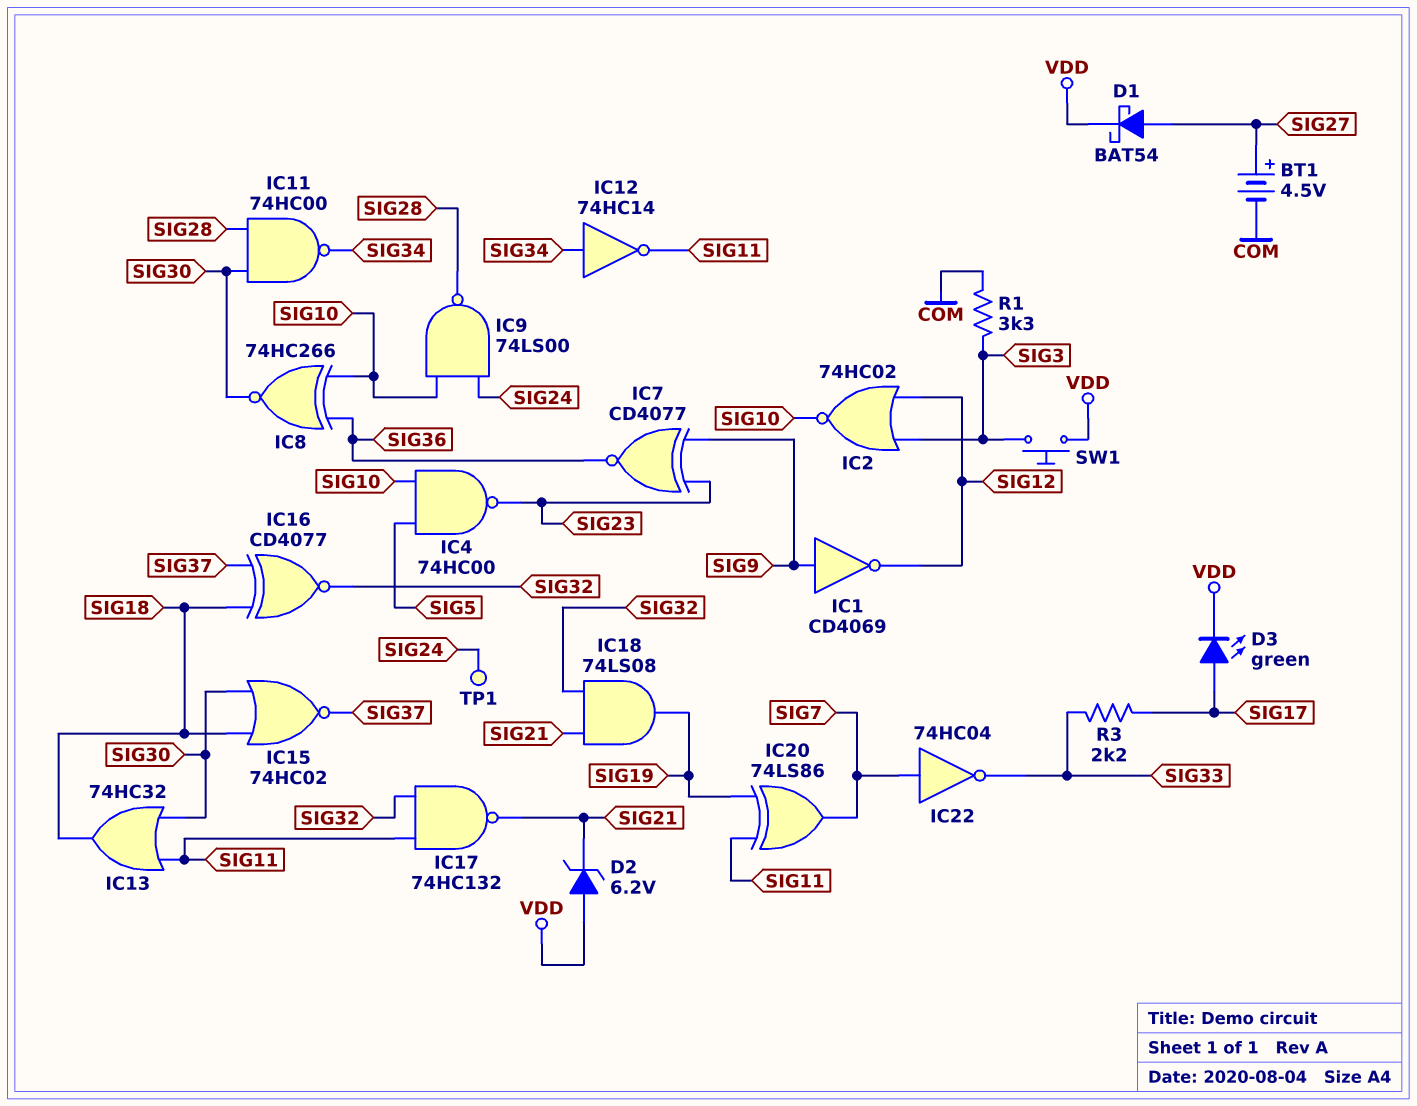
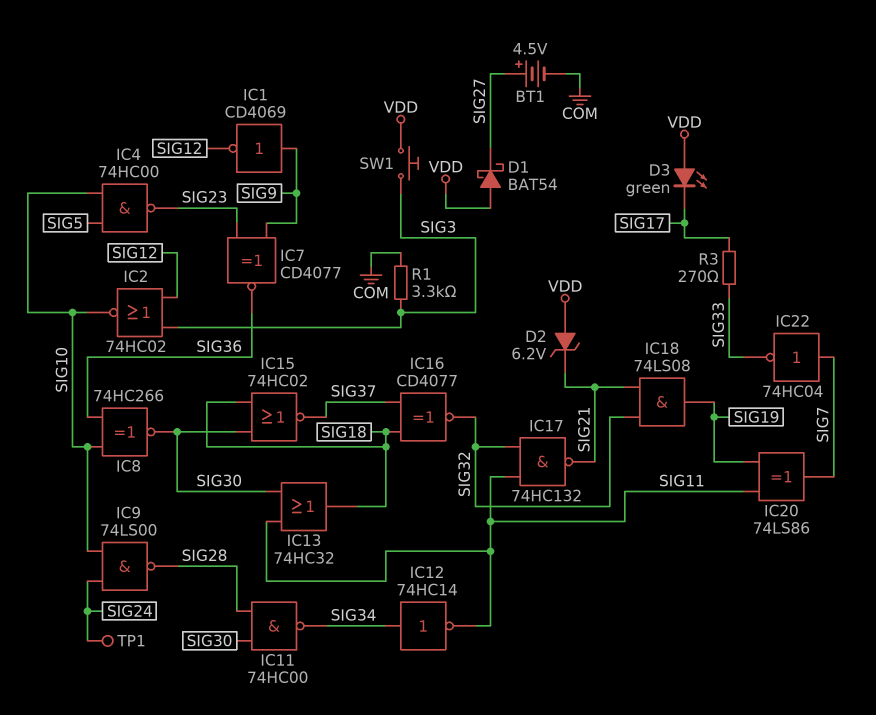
D1: schottky BAT54 (A SIG27, K VDD) -> schottky BAT54 (A VDD, K SIG27)
D3: LED green (A SIG17, K VDD) -> LED green (A VDD, K SIG17)
R3: 2.2k (SIG17, SIG33) -> 270 (SIG17, SIG33)

